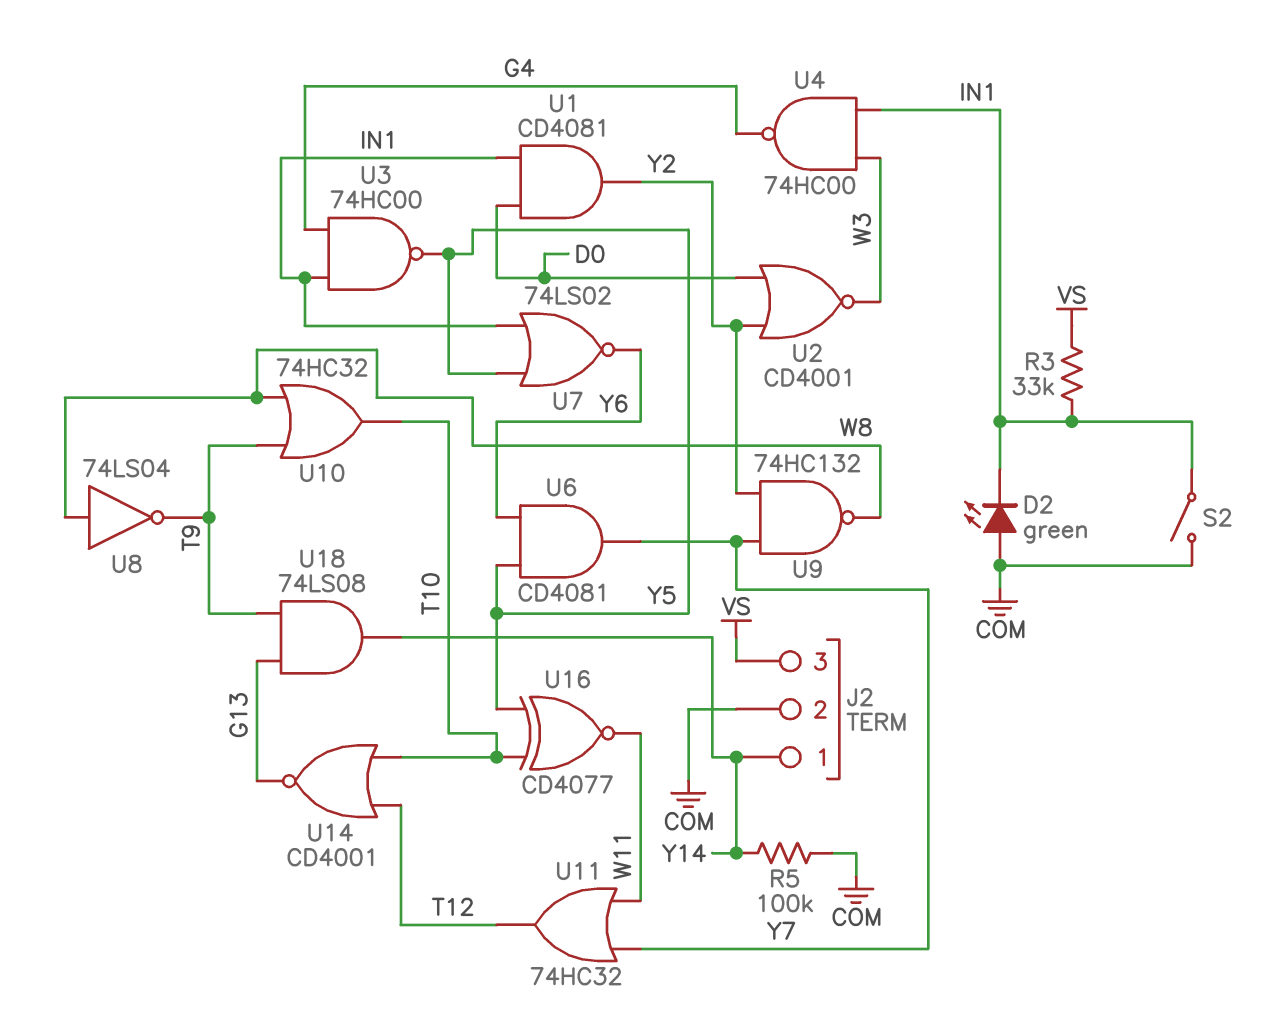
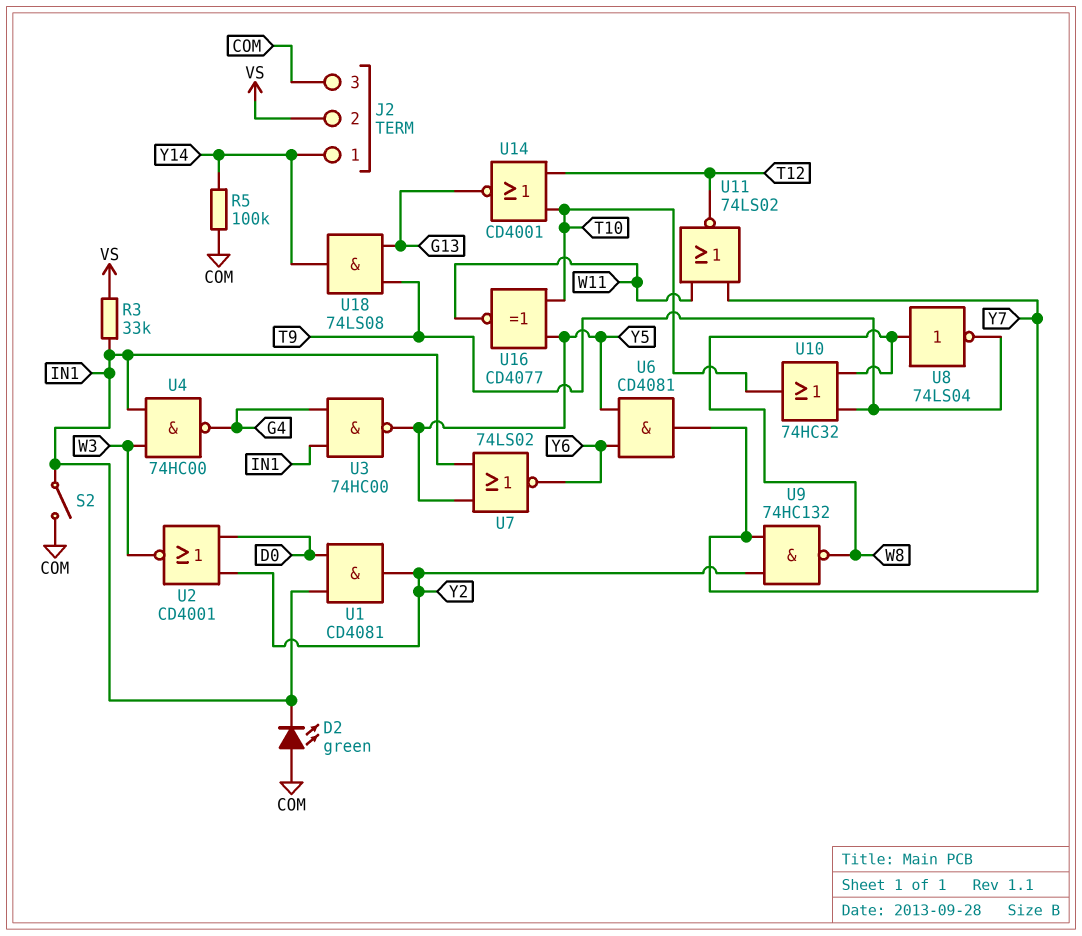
J2 pin 2: COM -> VS
J2 pin 3: VS -> COM
U11: OR 74HC32 (in W11, in Y7, out T12) -> NOR 74LS02 (in W11, in Y7, out T12)

